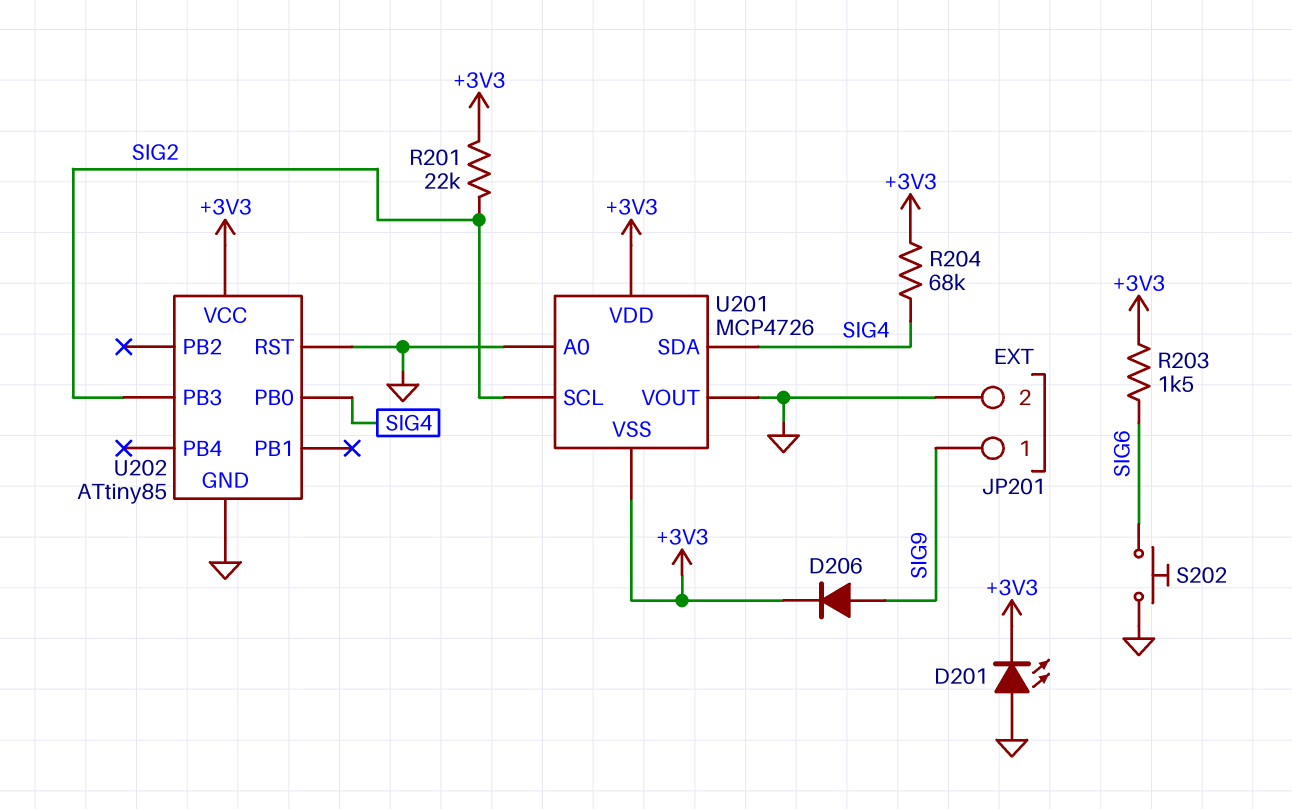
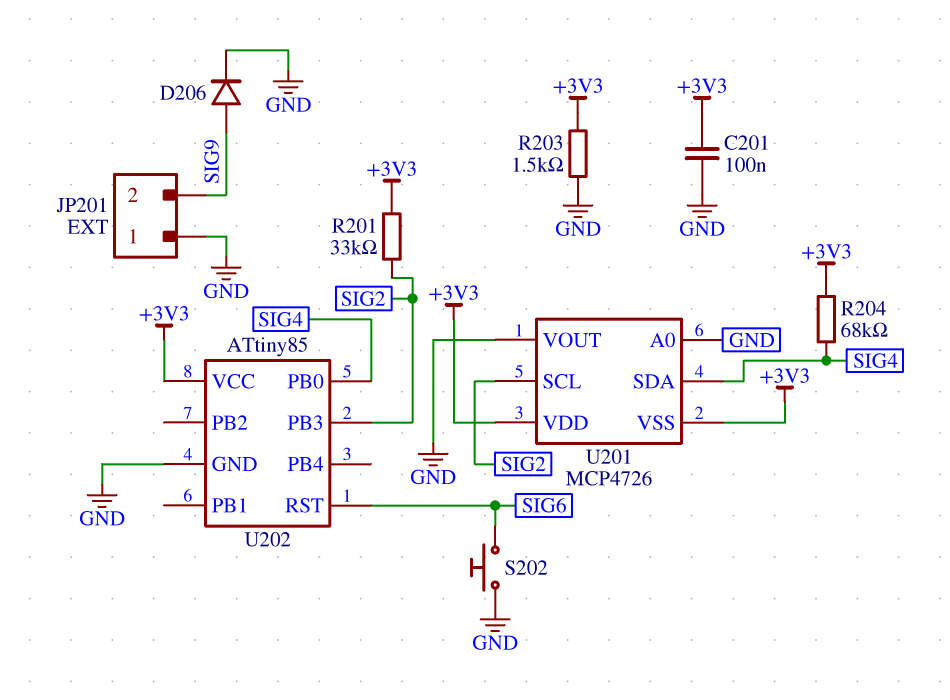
C201: none -> 100nF (+3V3, GND)
D201: LED (A GND, K +3V3) -> none
D206: diode (A SIG9, K +3V3) -> diode (A SIG9, K GND)
JP201 pin 1: SIG9 -> GND
JP201 pin 2: GND -> SIG9
R201: 22k (+3V3, SIG2) -> 33k (+3V3, SIG2)
R203: 1.5k (+3V3, SIG6) -> 1.5k (+3V3, GND)
U202 pin RST: GND -> SIG6

